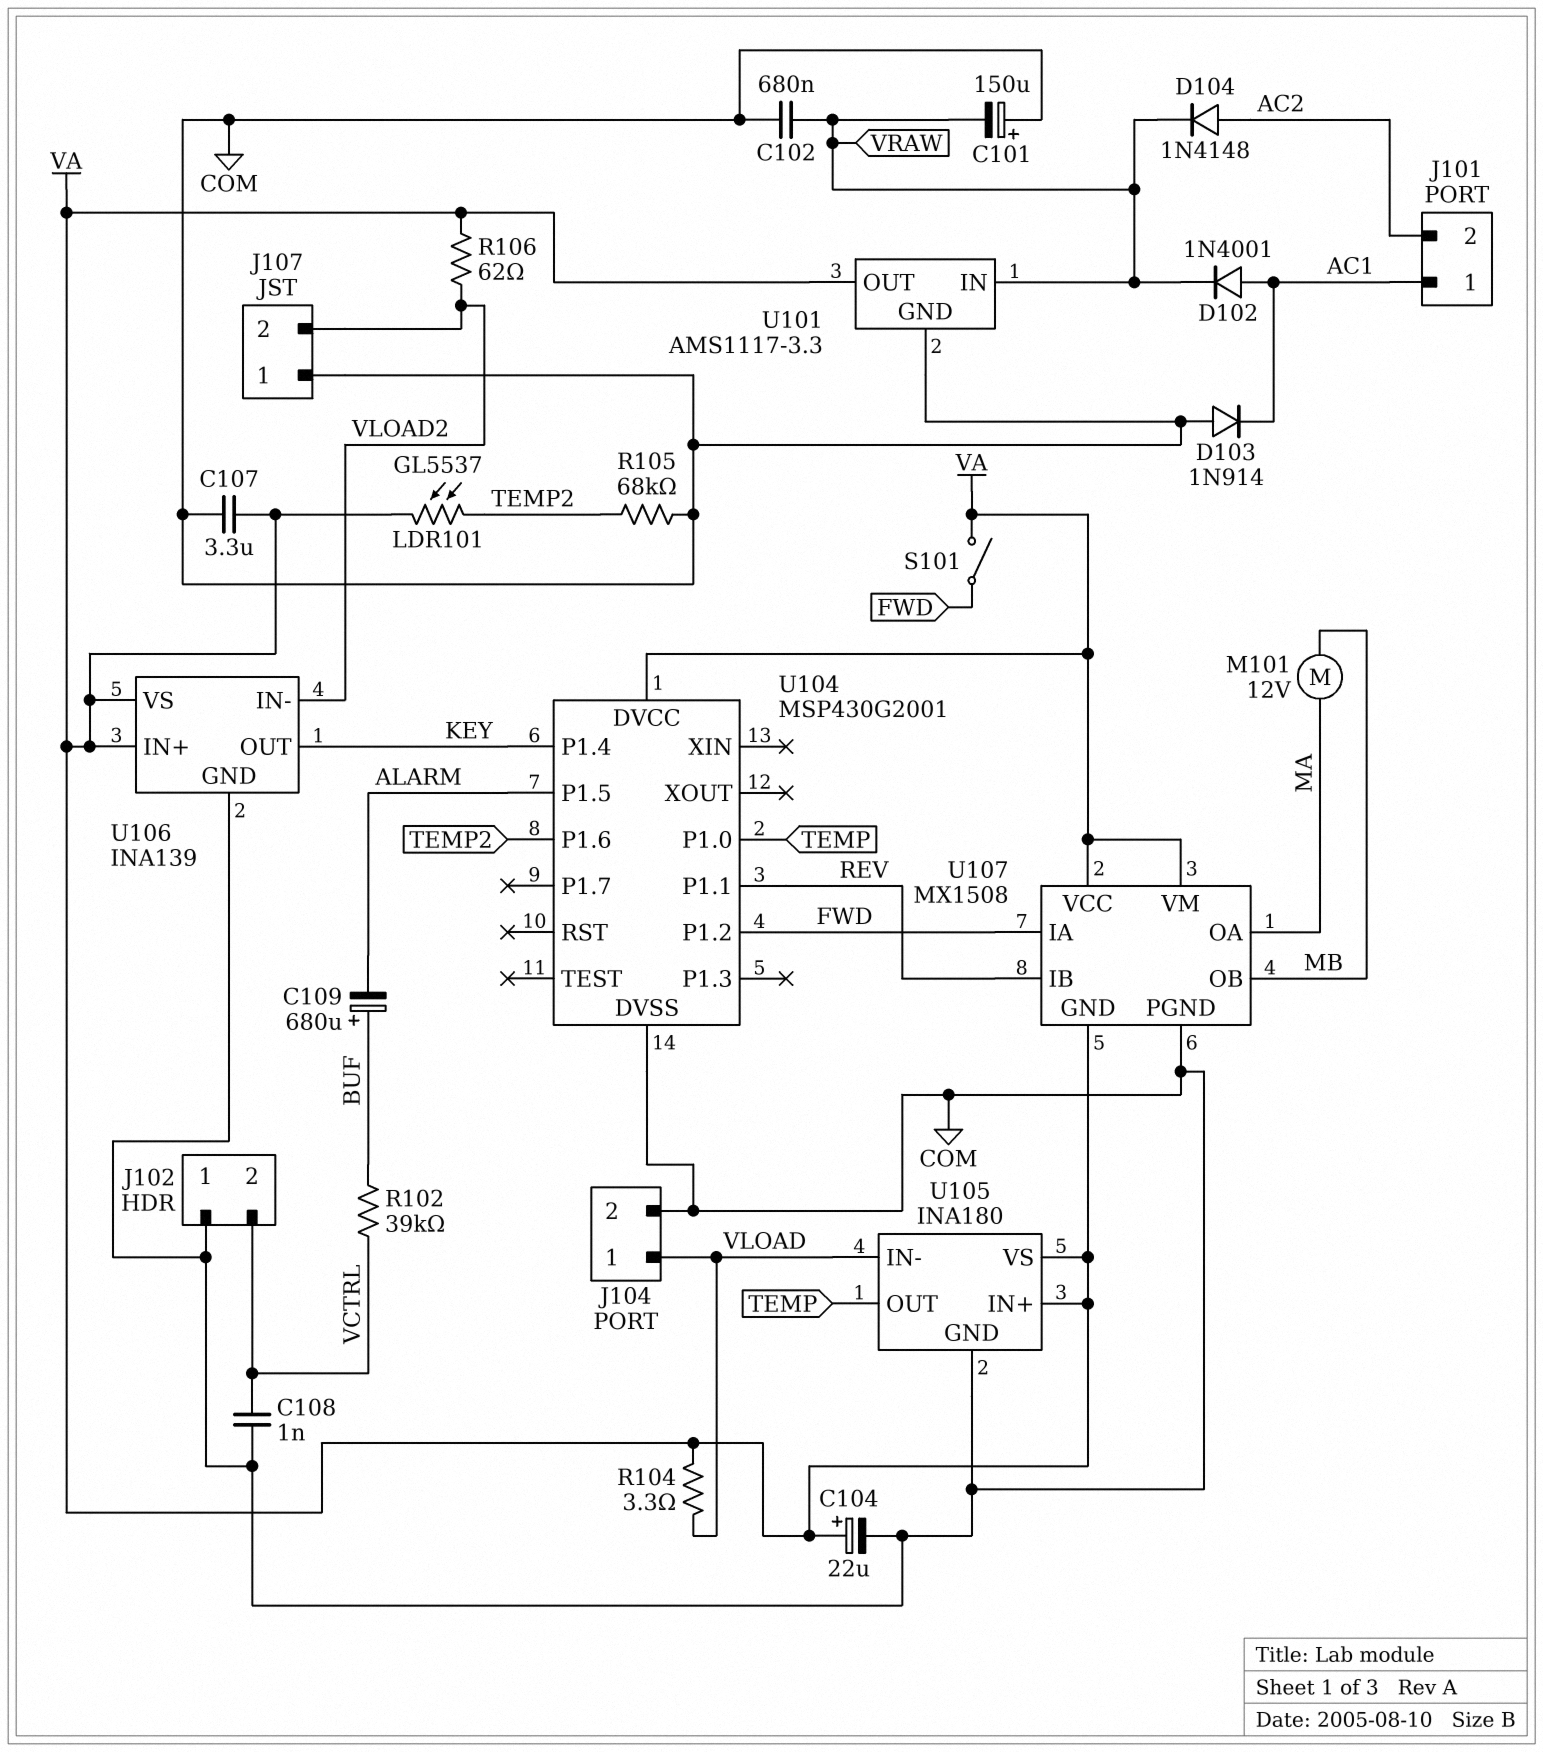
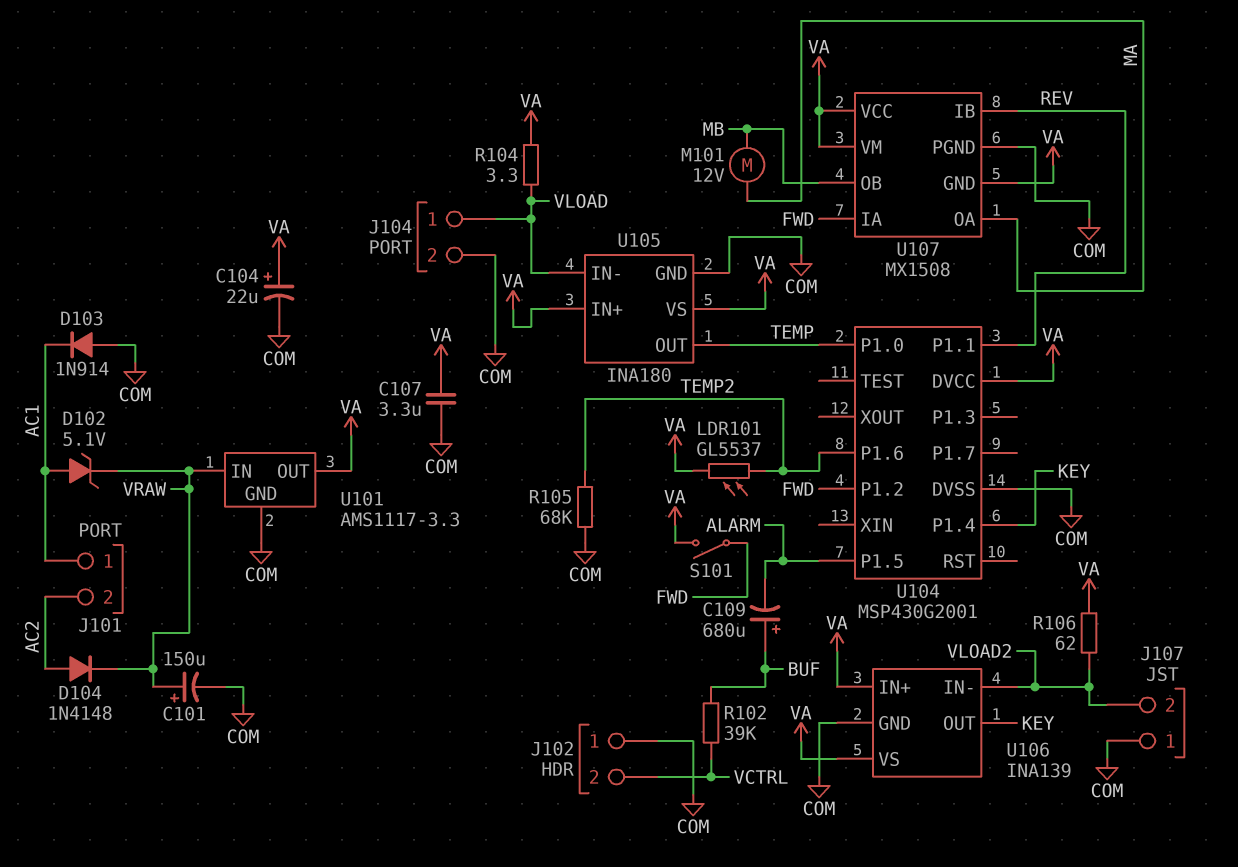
C101: 150uF (plus COM, minus VRAW) -> 150uF (plus VRAW, minus COM)
C102: 680nF (COM, VRAW) -> none
C108: 1nF (COM, VCTRL) -> none
D102: diode 1N4001 (A AC1, K VRAW) -> zener 5.1V (A AC1, K VRAW)

